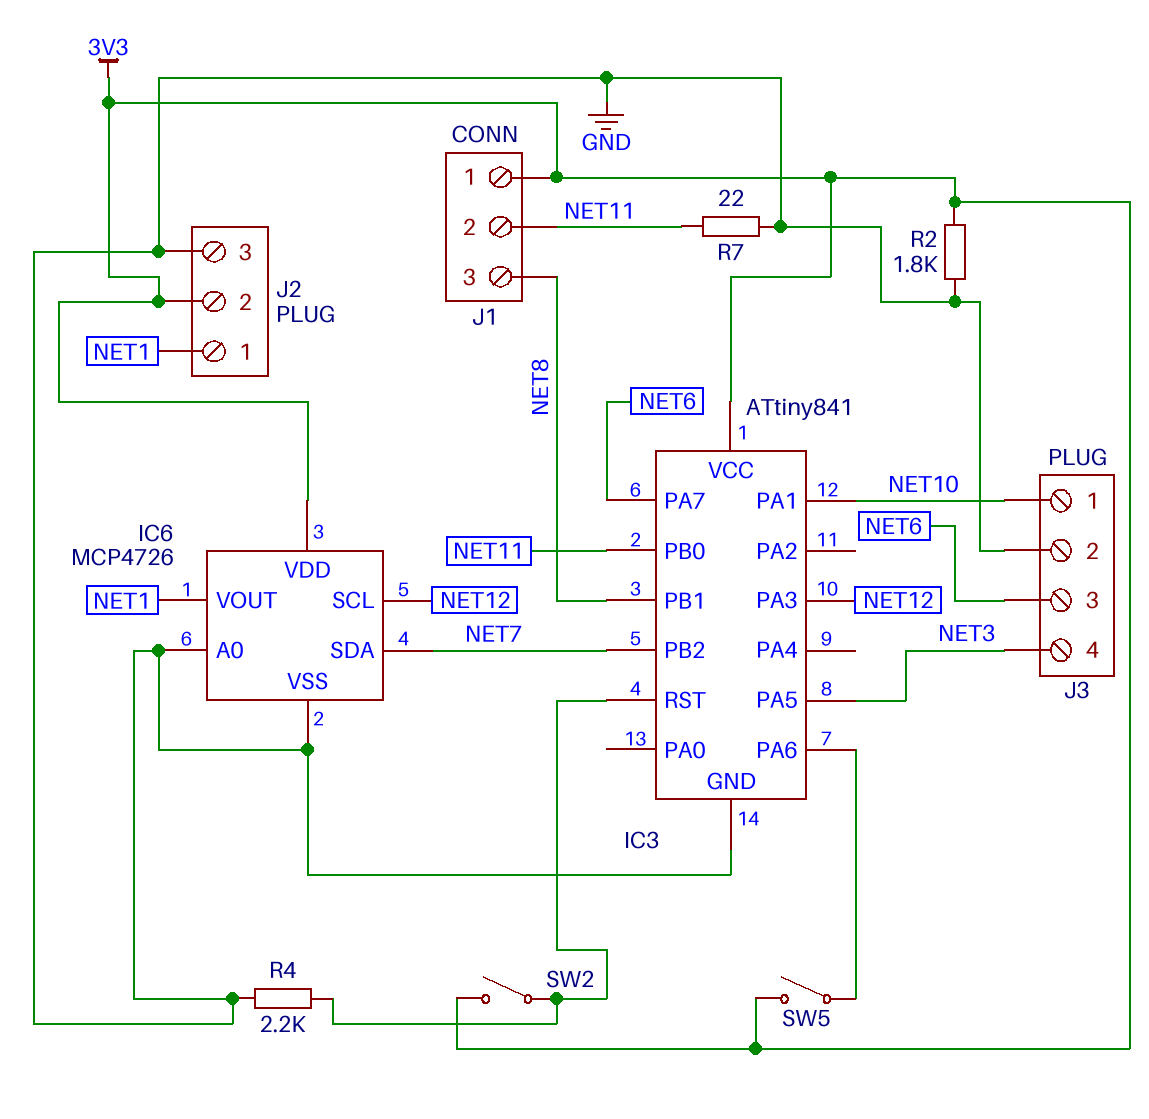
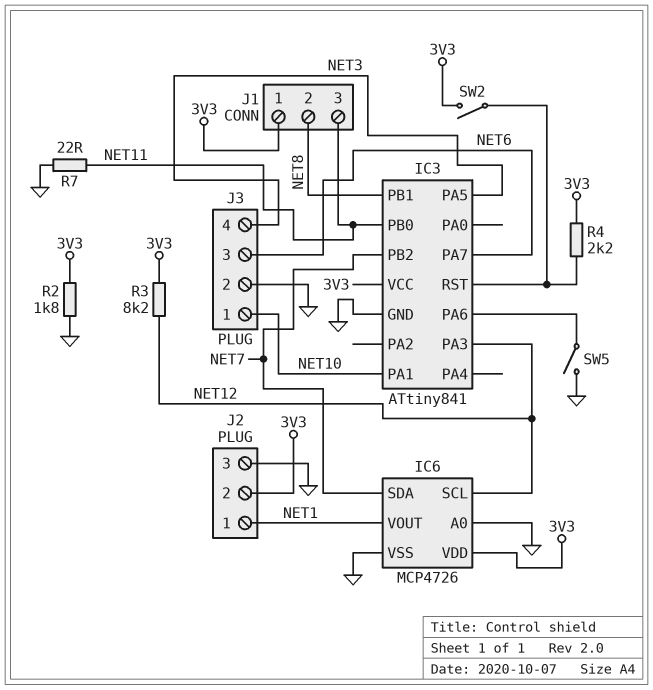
J1 pin 2: NET11 -> NET8
J1 pin 3: NET8 -> NET11
R3: none -> 8.2k (3V3, NET12)
R4: 2.2k (GND, IC3/RST) -> 2.2k (3V3, IC3/RST)
SW5: switch (3V3, IC3/PA6) -> switch (GND, IC3/PA6)

